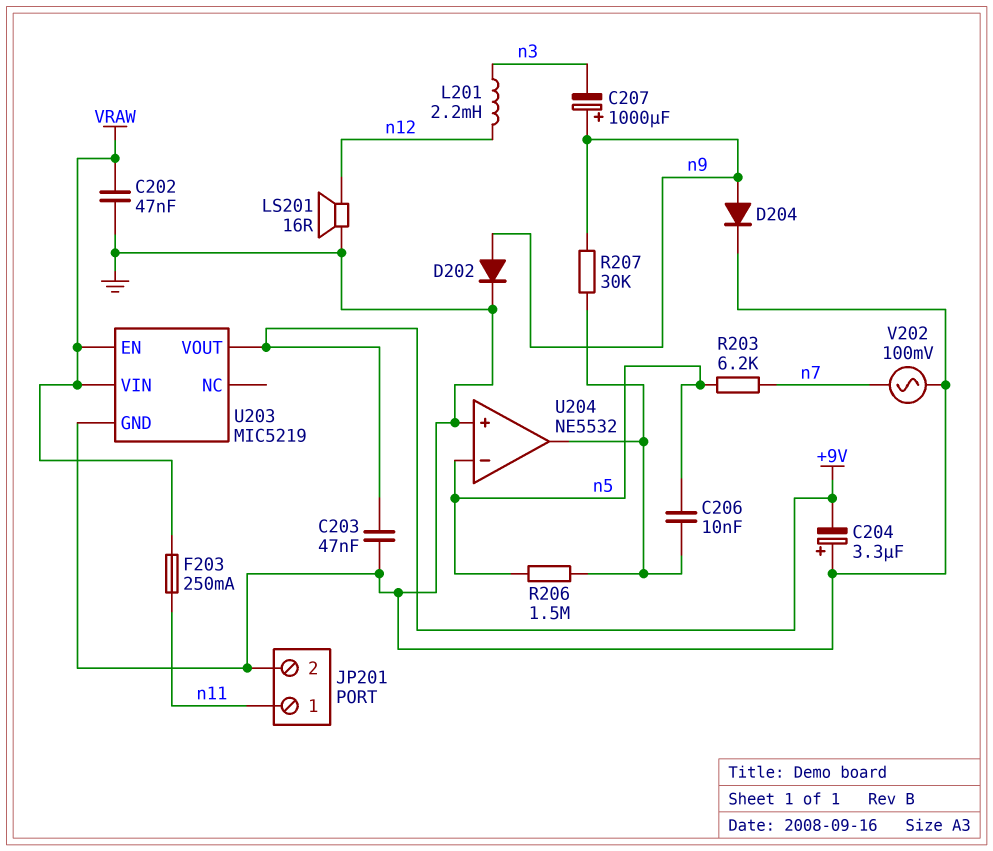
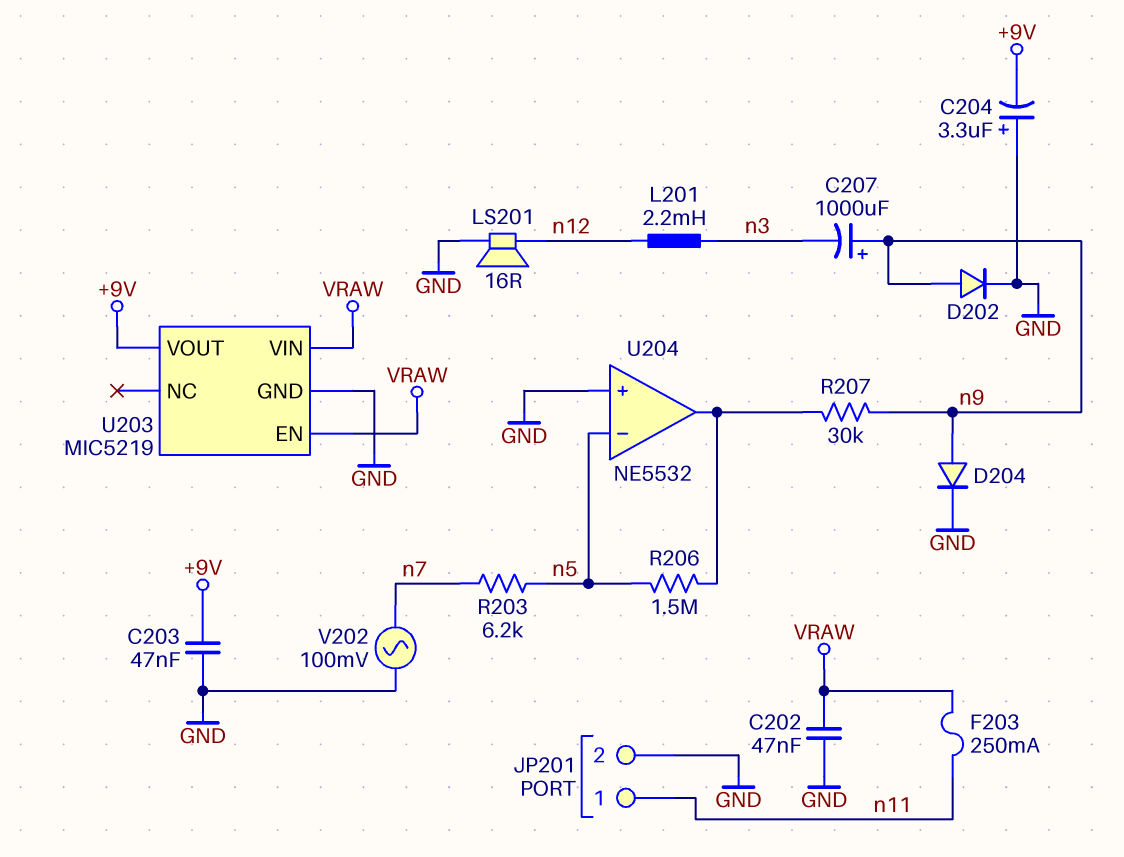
C206: 10nF (U204/out, n5) -> none

